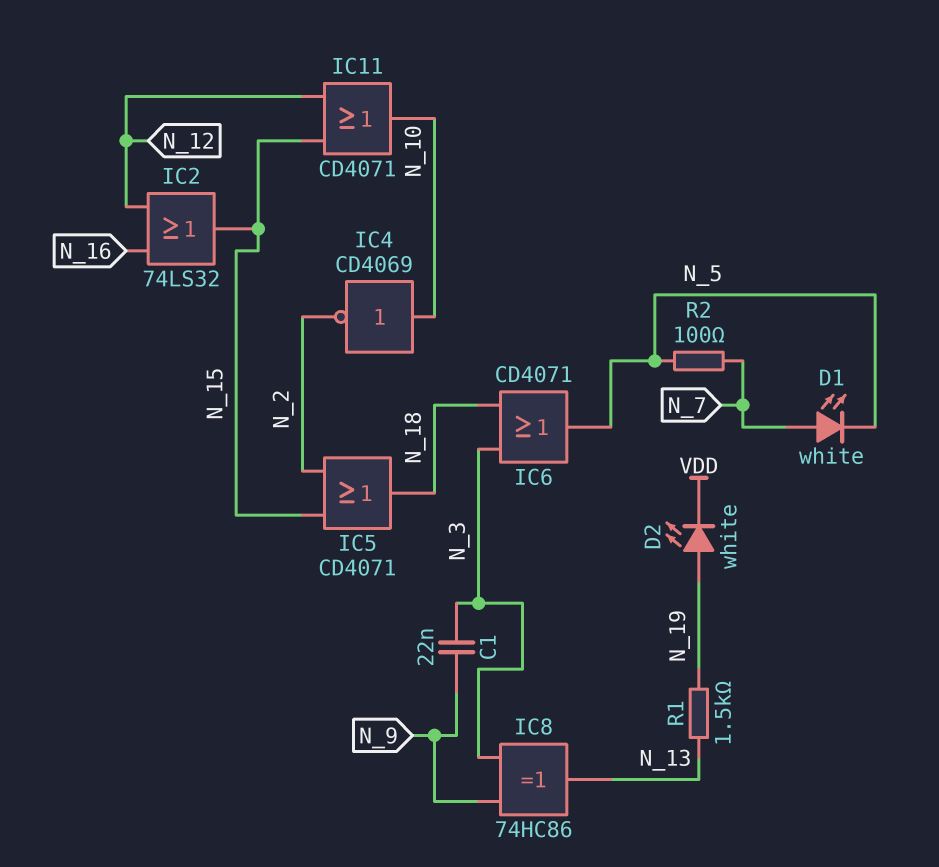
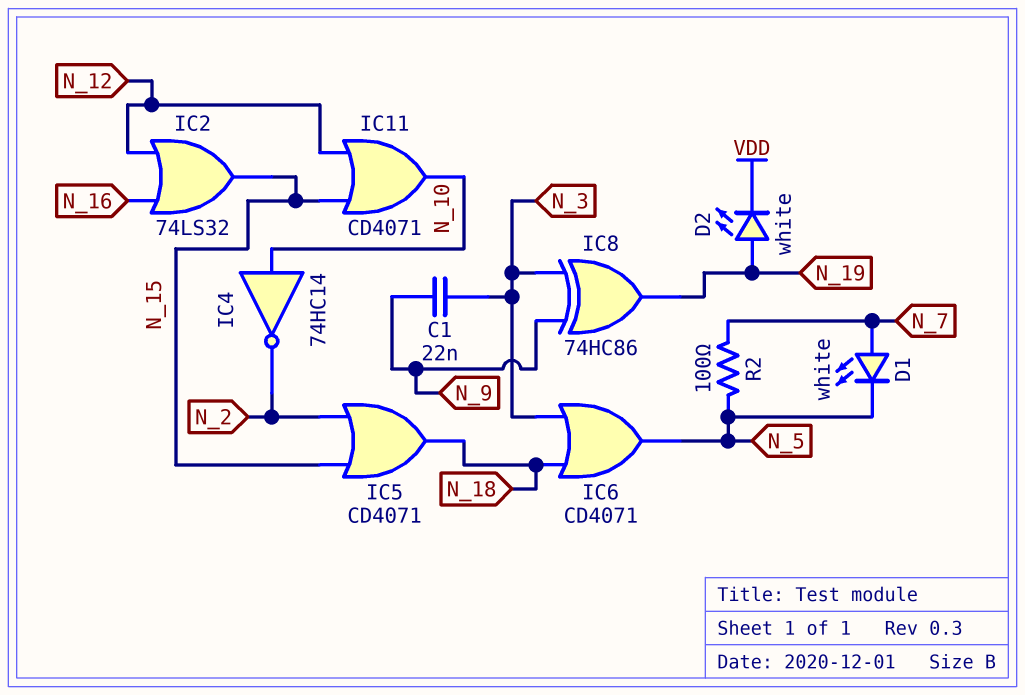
IC4: NOT CD4069 (in N_10, out N_2) -> NOT 74HC14 (in N_10, out N_2)
IC8: XOR 74HC86 (in N_3, in N_9, out N_13) -> XOR 74HC86 (in N_3, in N_9, out N_19)
R1: 1.5k (N_13, N_19) -> none

